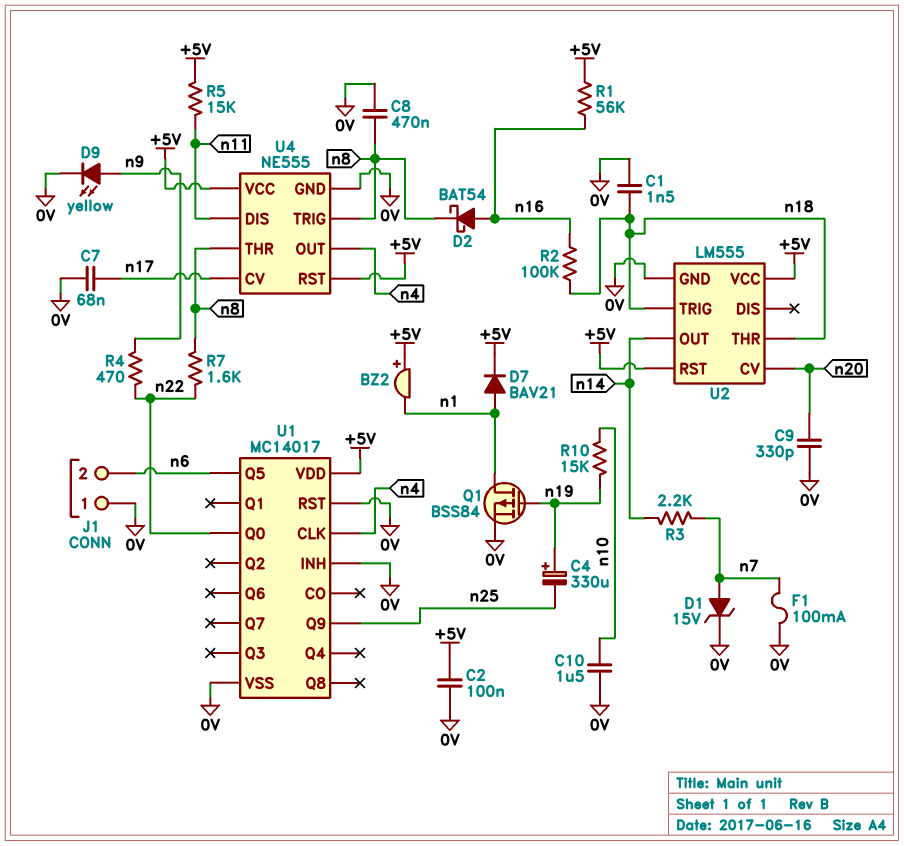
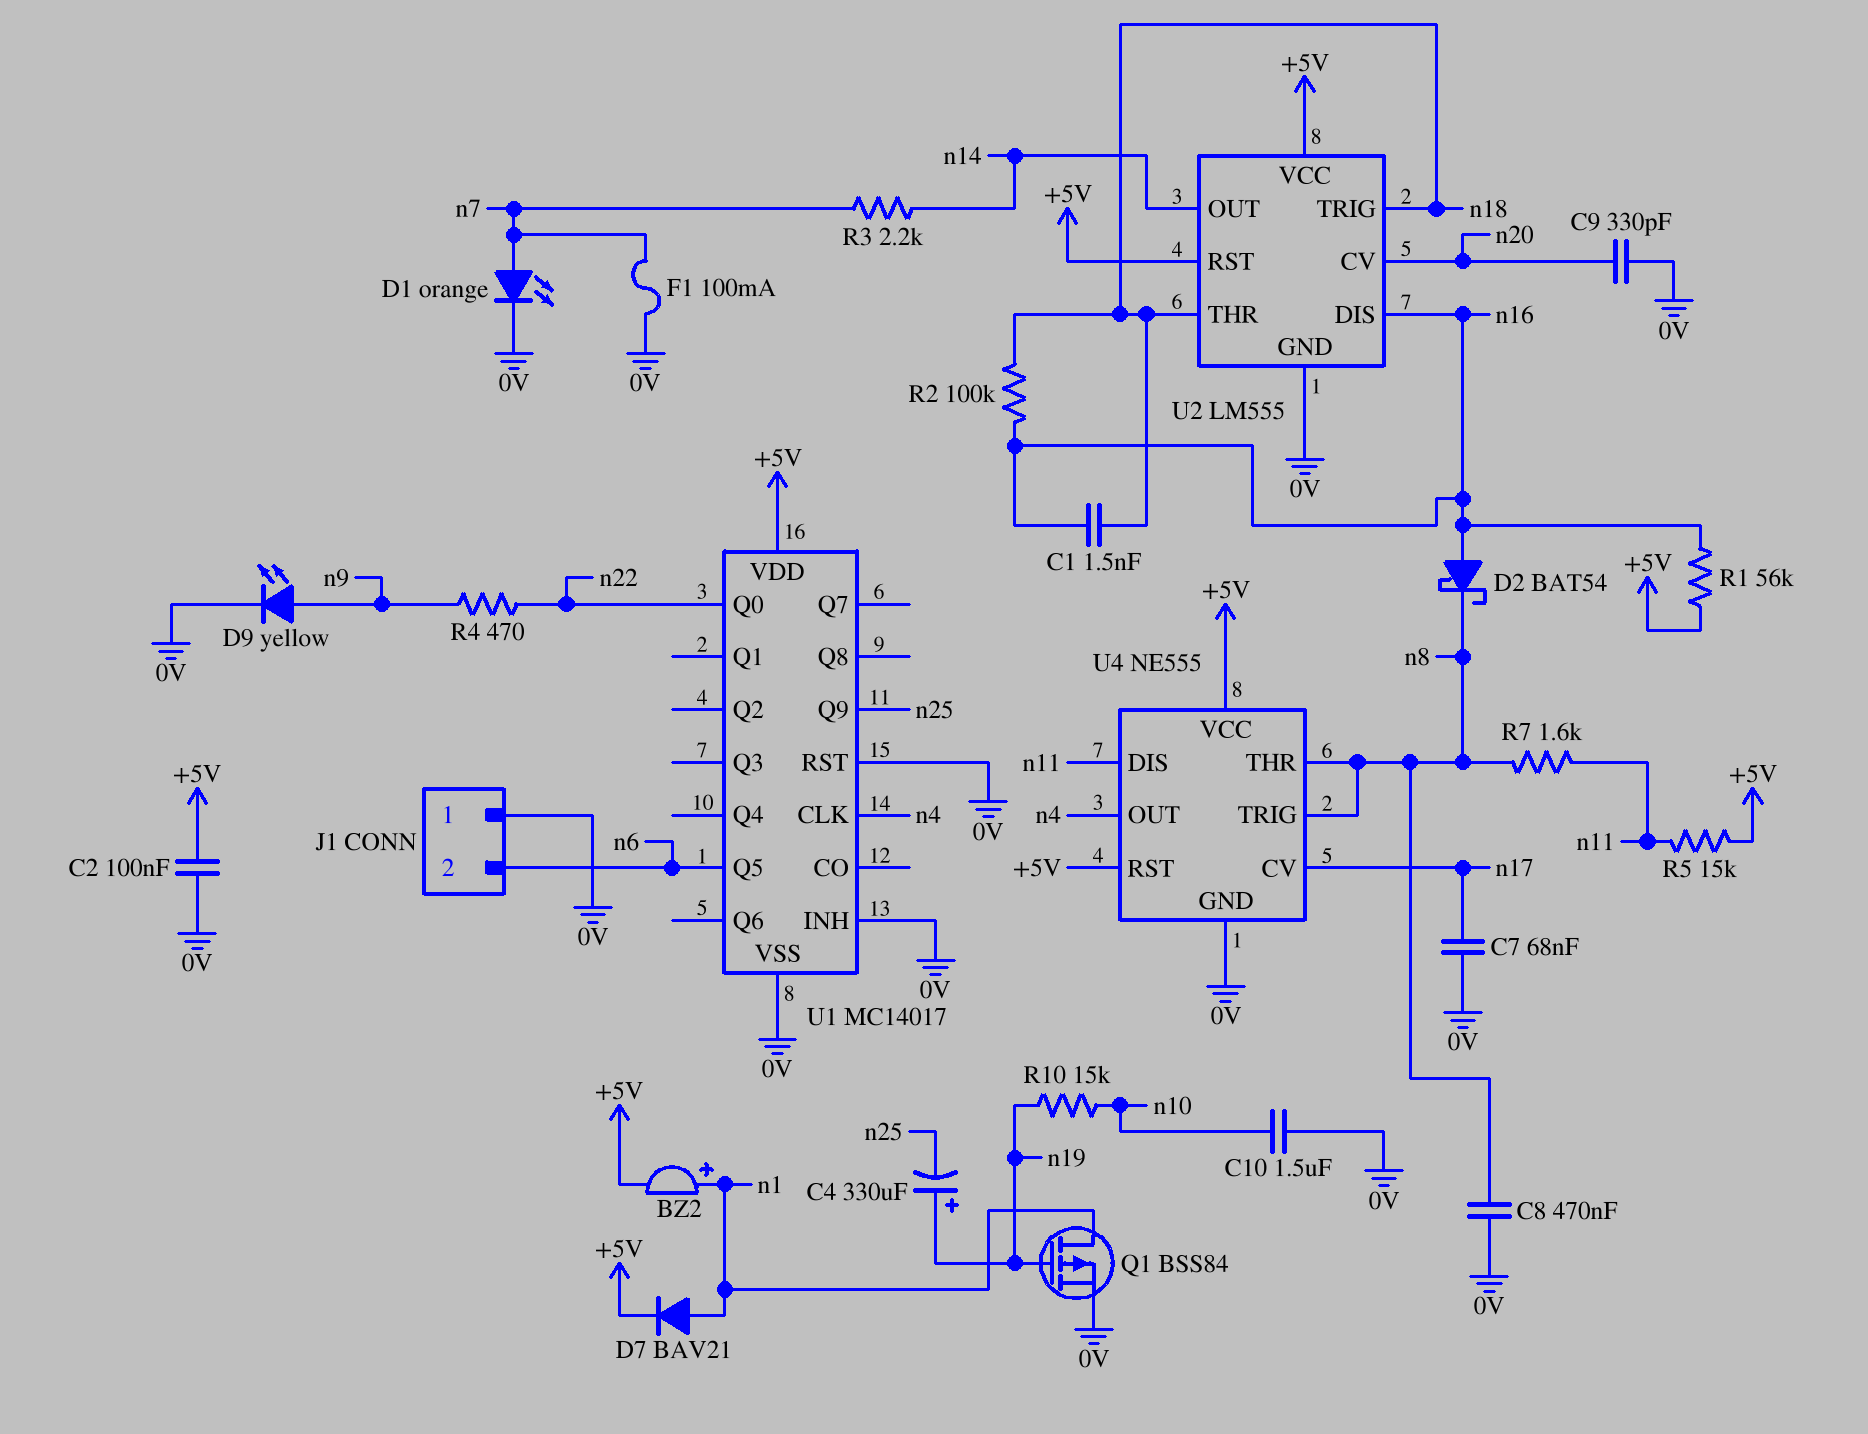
BZ2: buzzer (plus +5V, minus n1) -> buzzer (plus n1, minus +5V)
C1: 1.5nF (0V, n18) -> 1.5nF (n16, n18)
D1: zener 15V (A n7, K 0V) -> LED orange (A n7, K 0V)
R7: 1.6k (n8, n22) -> 1.6k (n8, n11)
U2 pin DIS: none -> n16

